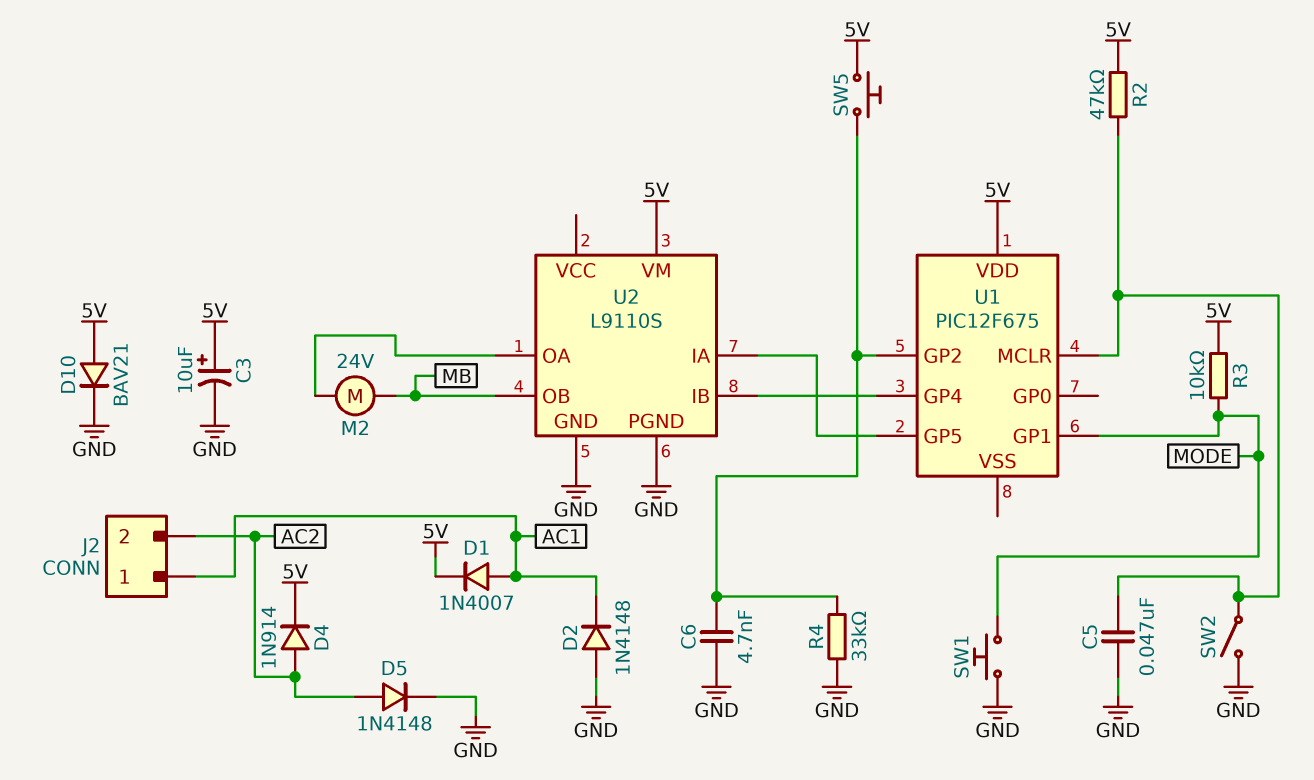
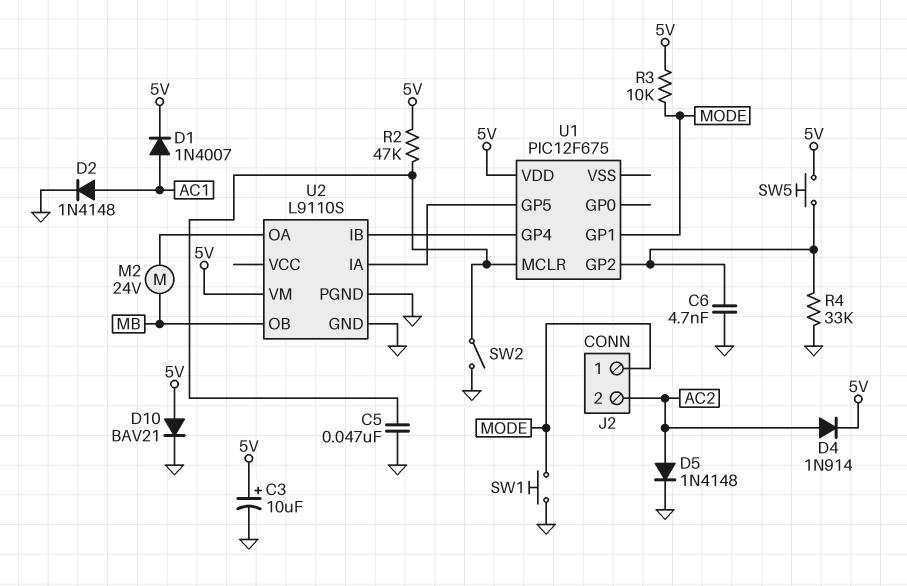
D2: diode 1N4148 (A GND, K AC1) -> diode 1N4148 (A AC1, K GND)
J2 pin 1: AC1 -> MODE

